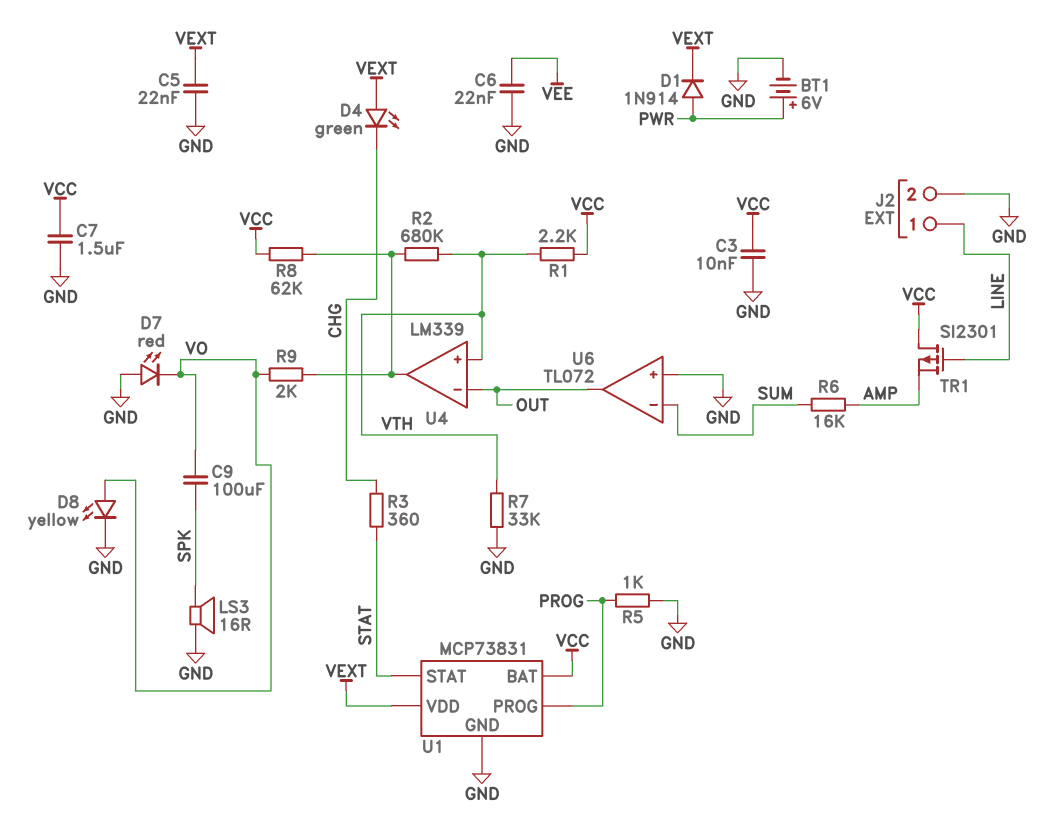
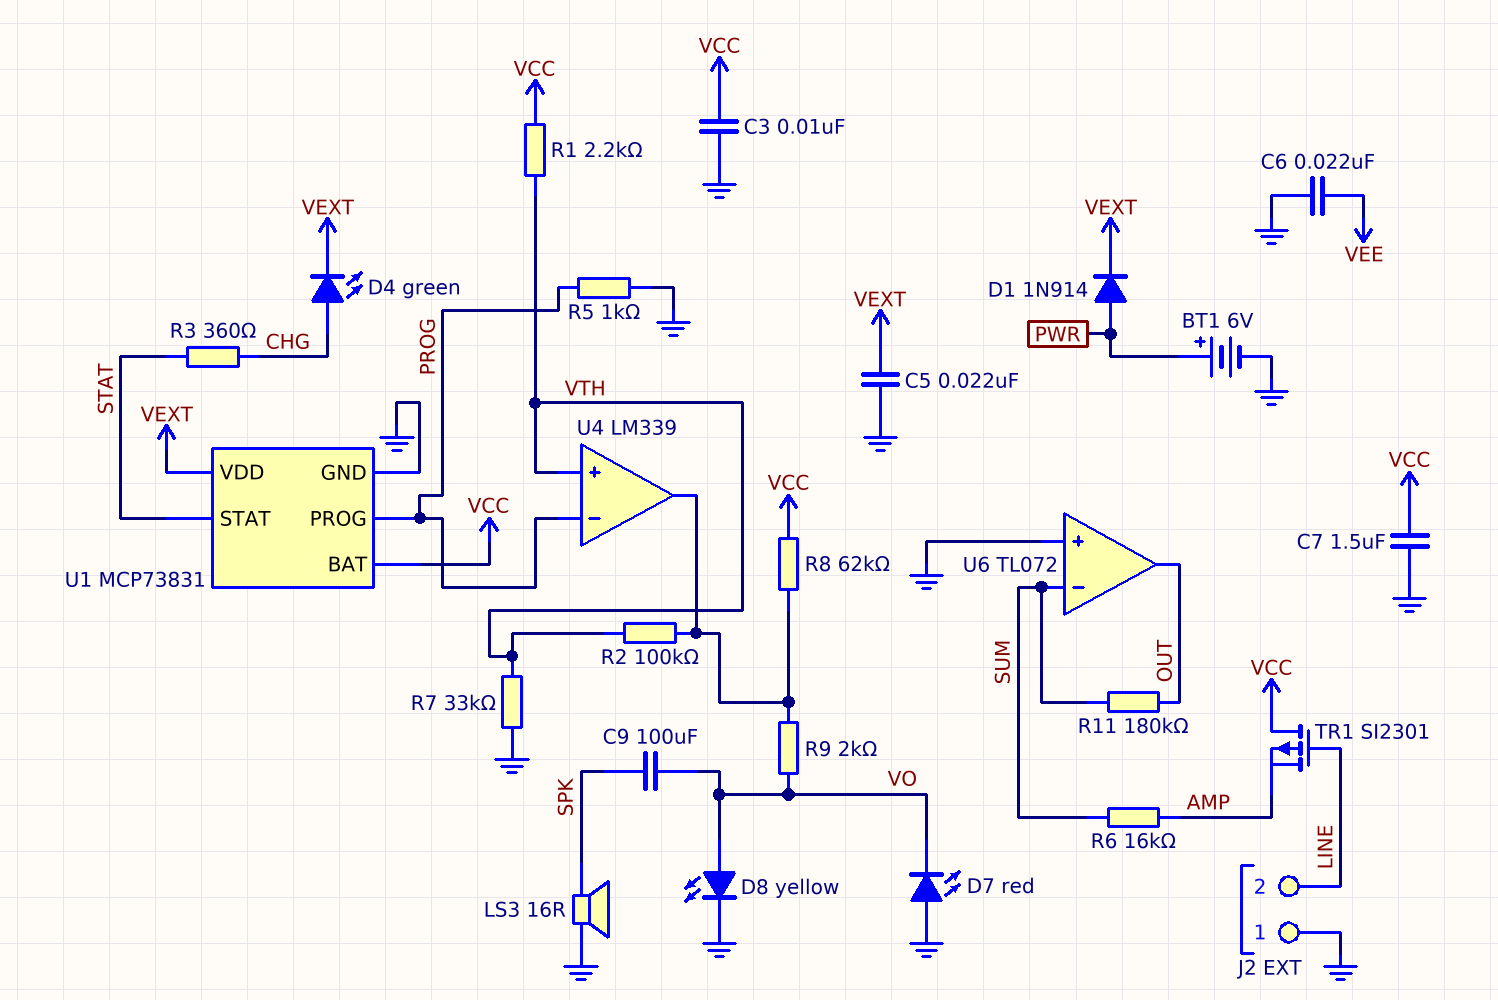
D4: LED green (A VEXT, K CHG) -> LED green (A CHG, K VEXT)
J2 pin 1: LINE -> GND
J2 pin 2: GND -> LINE
R2: 680k (U4/out, VTH) -> 100k (U4/out, VTH)
R11: none -> 180k (OUT, SUM)
U4 pin in-: OUT -> PROG

